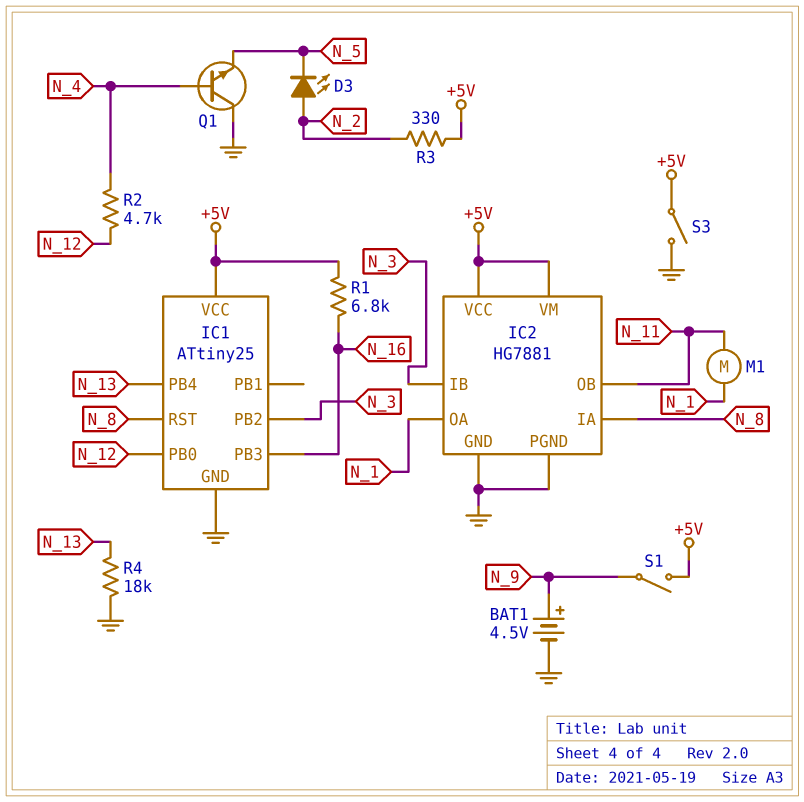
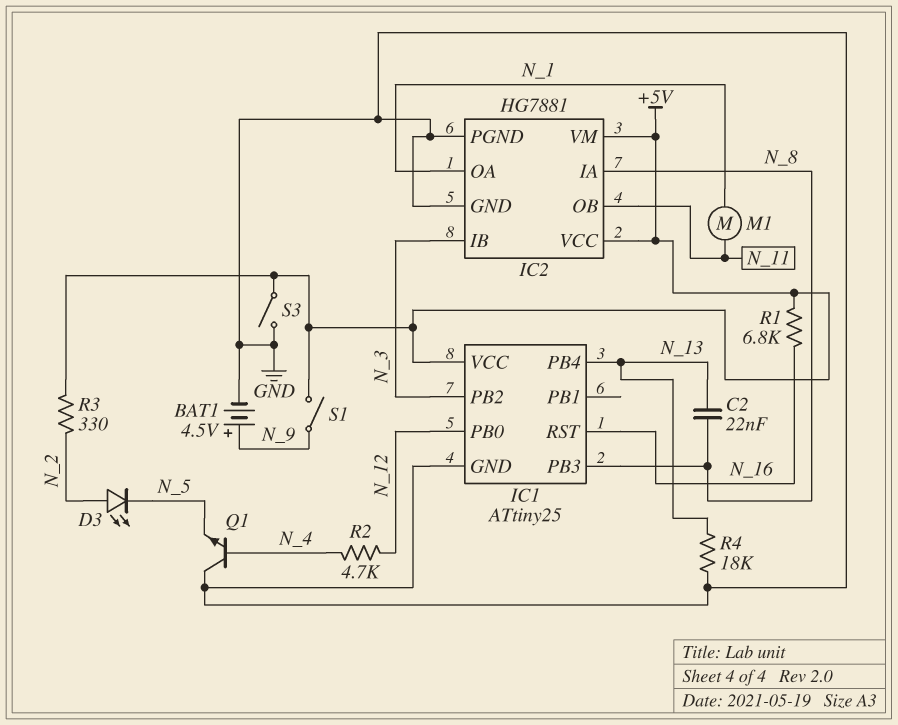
C2: none -> 22nF (N_8, N_13)
IC1 pin PB3: N_16 -> N_8
IC1 pin RST: N_8 -> N_16

